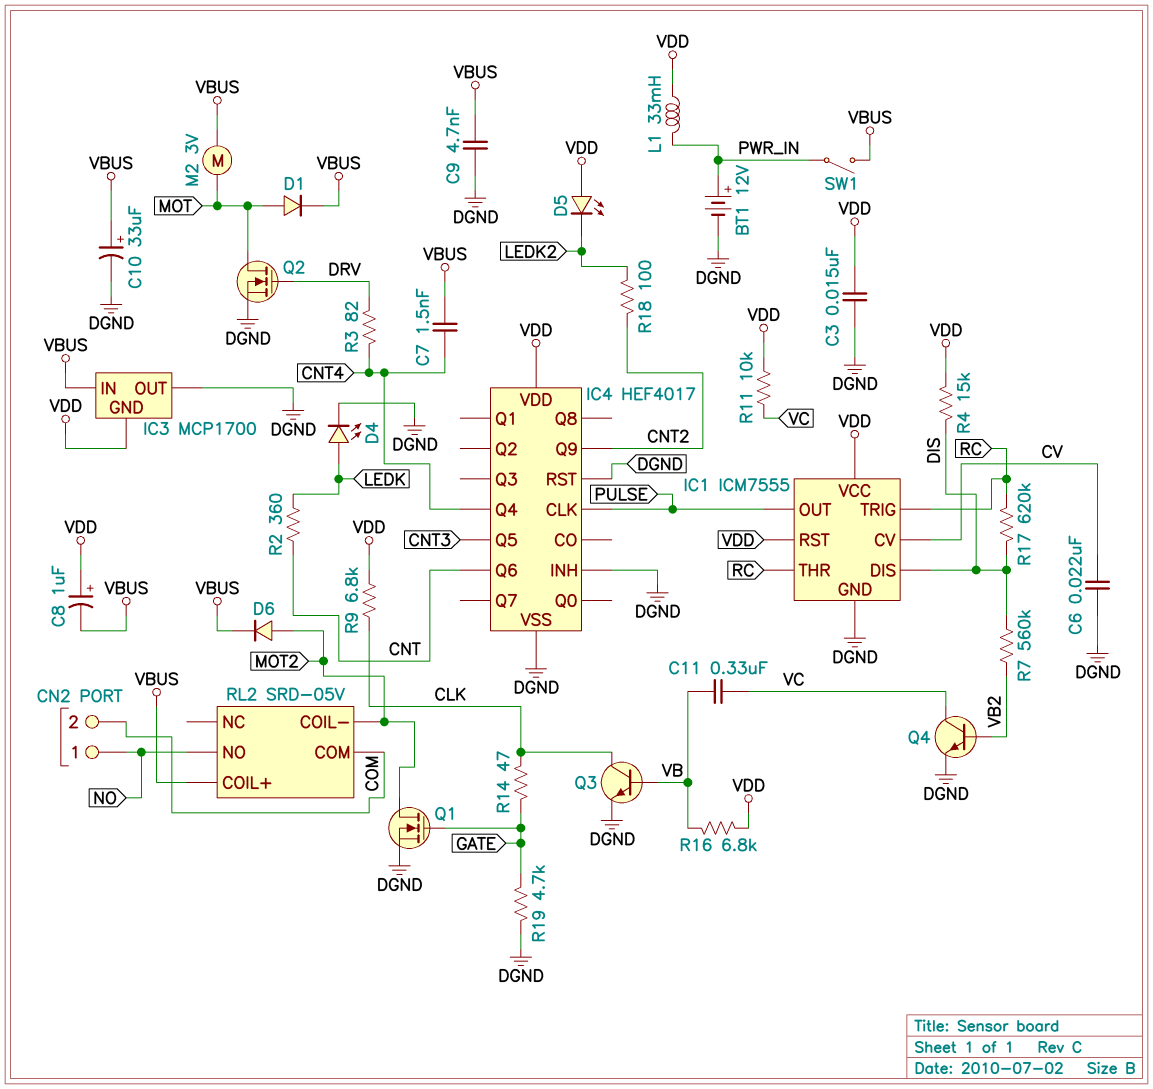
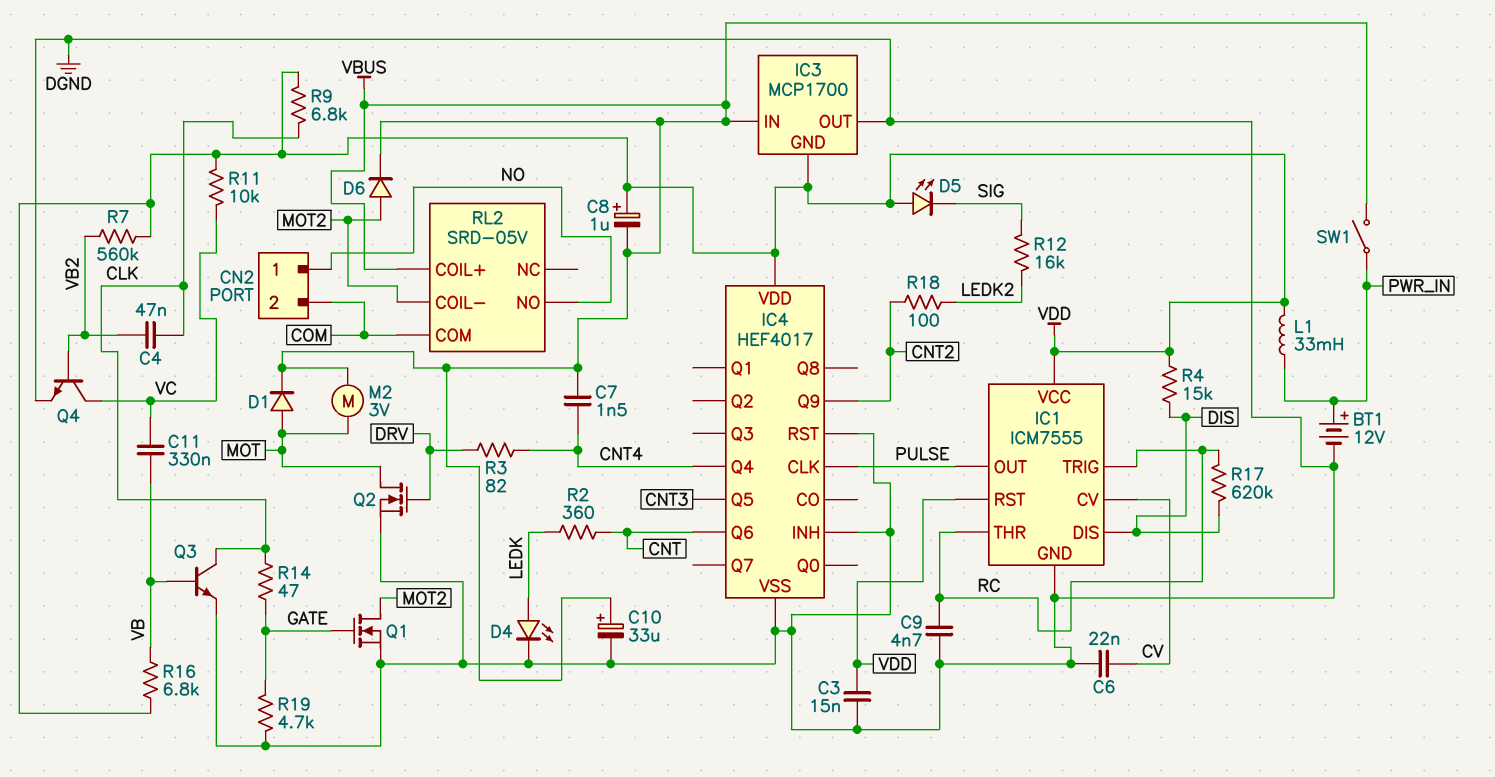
C4: none -> 47nF (CLK, VB2)
C9: 4.7nF (DGND, VBUS) -> 4.7nF (DGND, RC)
D5: LED (A VDD, K LEDK2) -> LED (A VDD, K SIG)
R7: 560k (DIS, VB2) -> 560k (VB2, VDD)
R12: none -> 16k (LEDK2, SIG)

